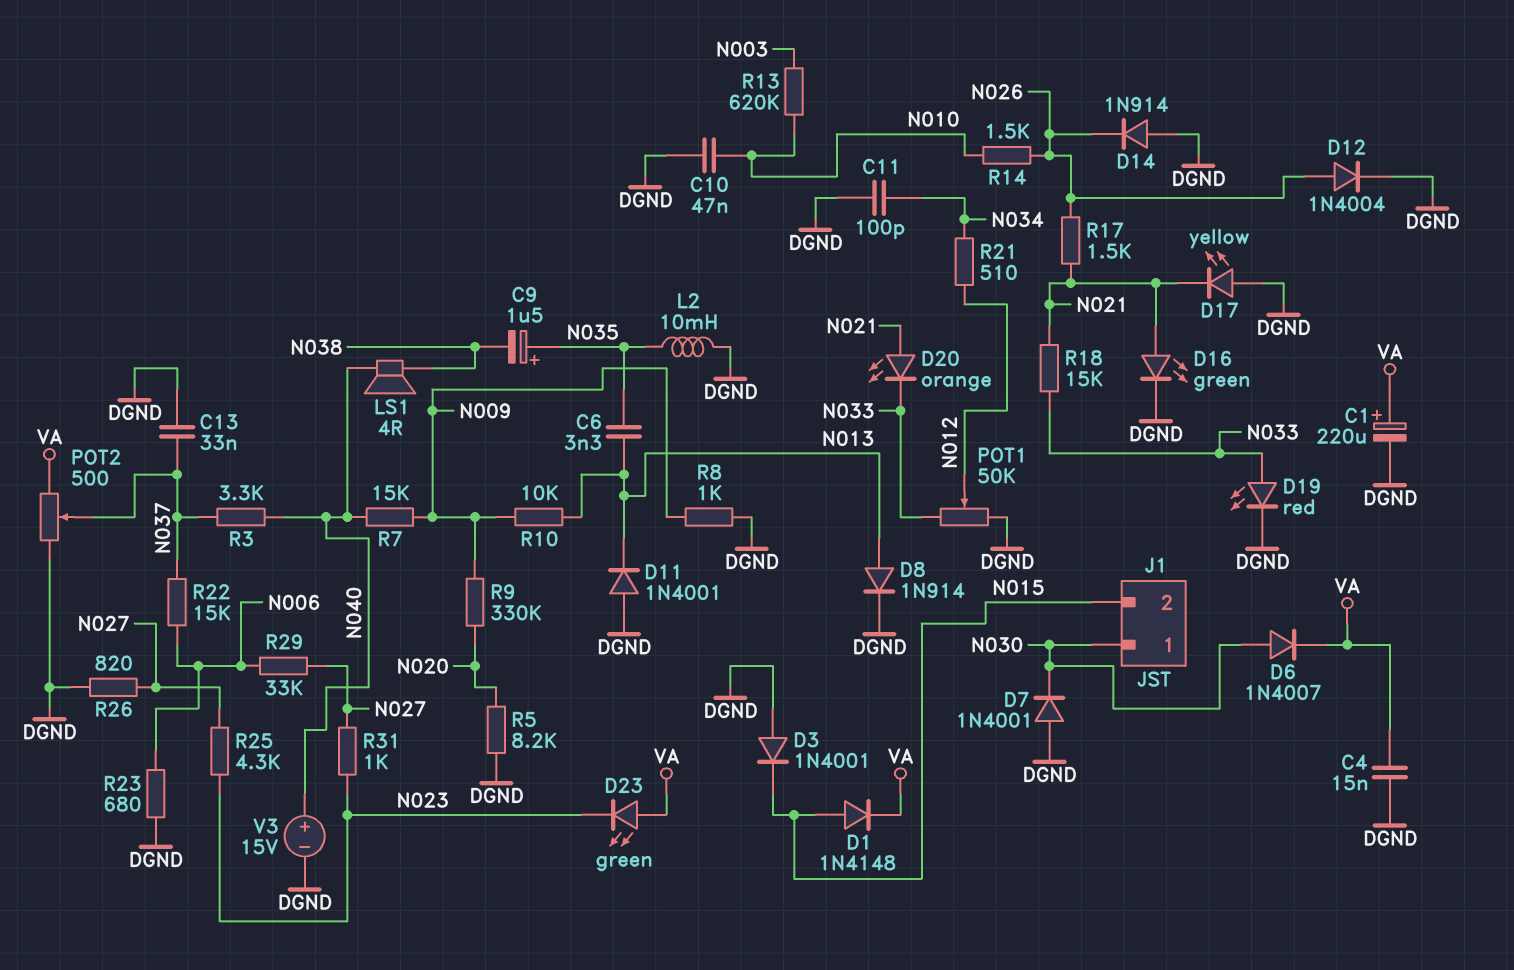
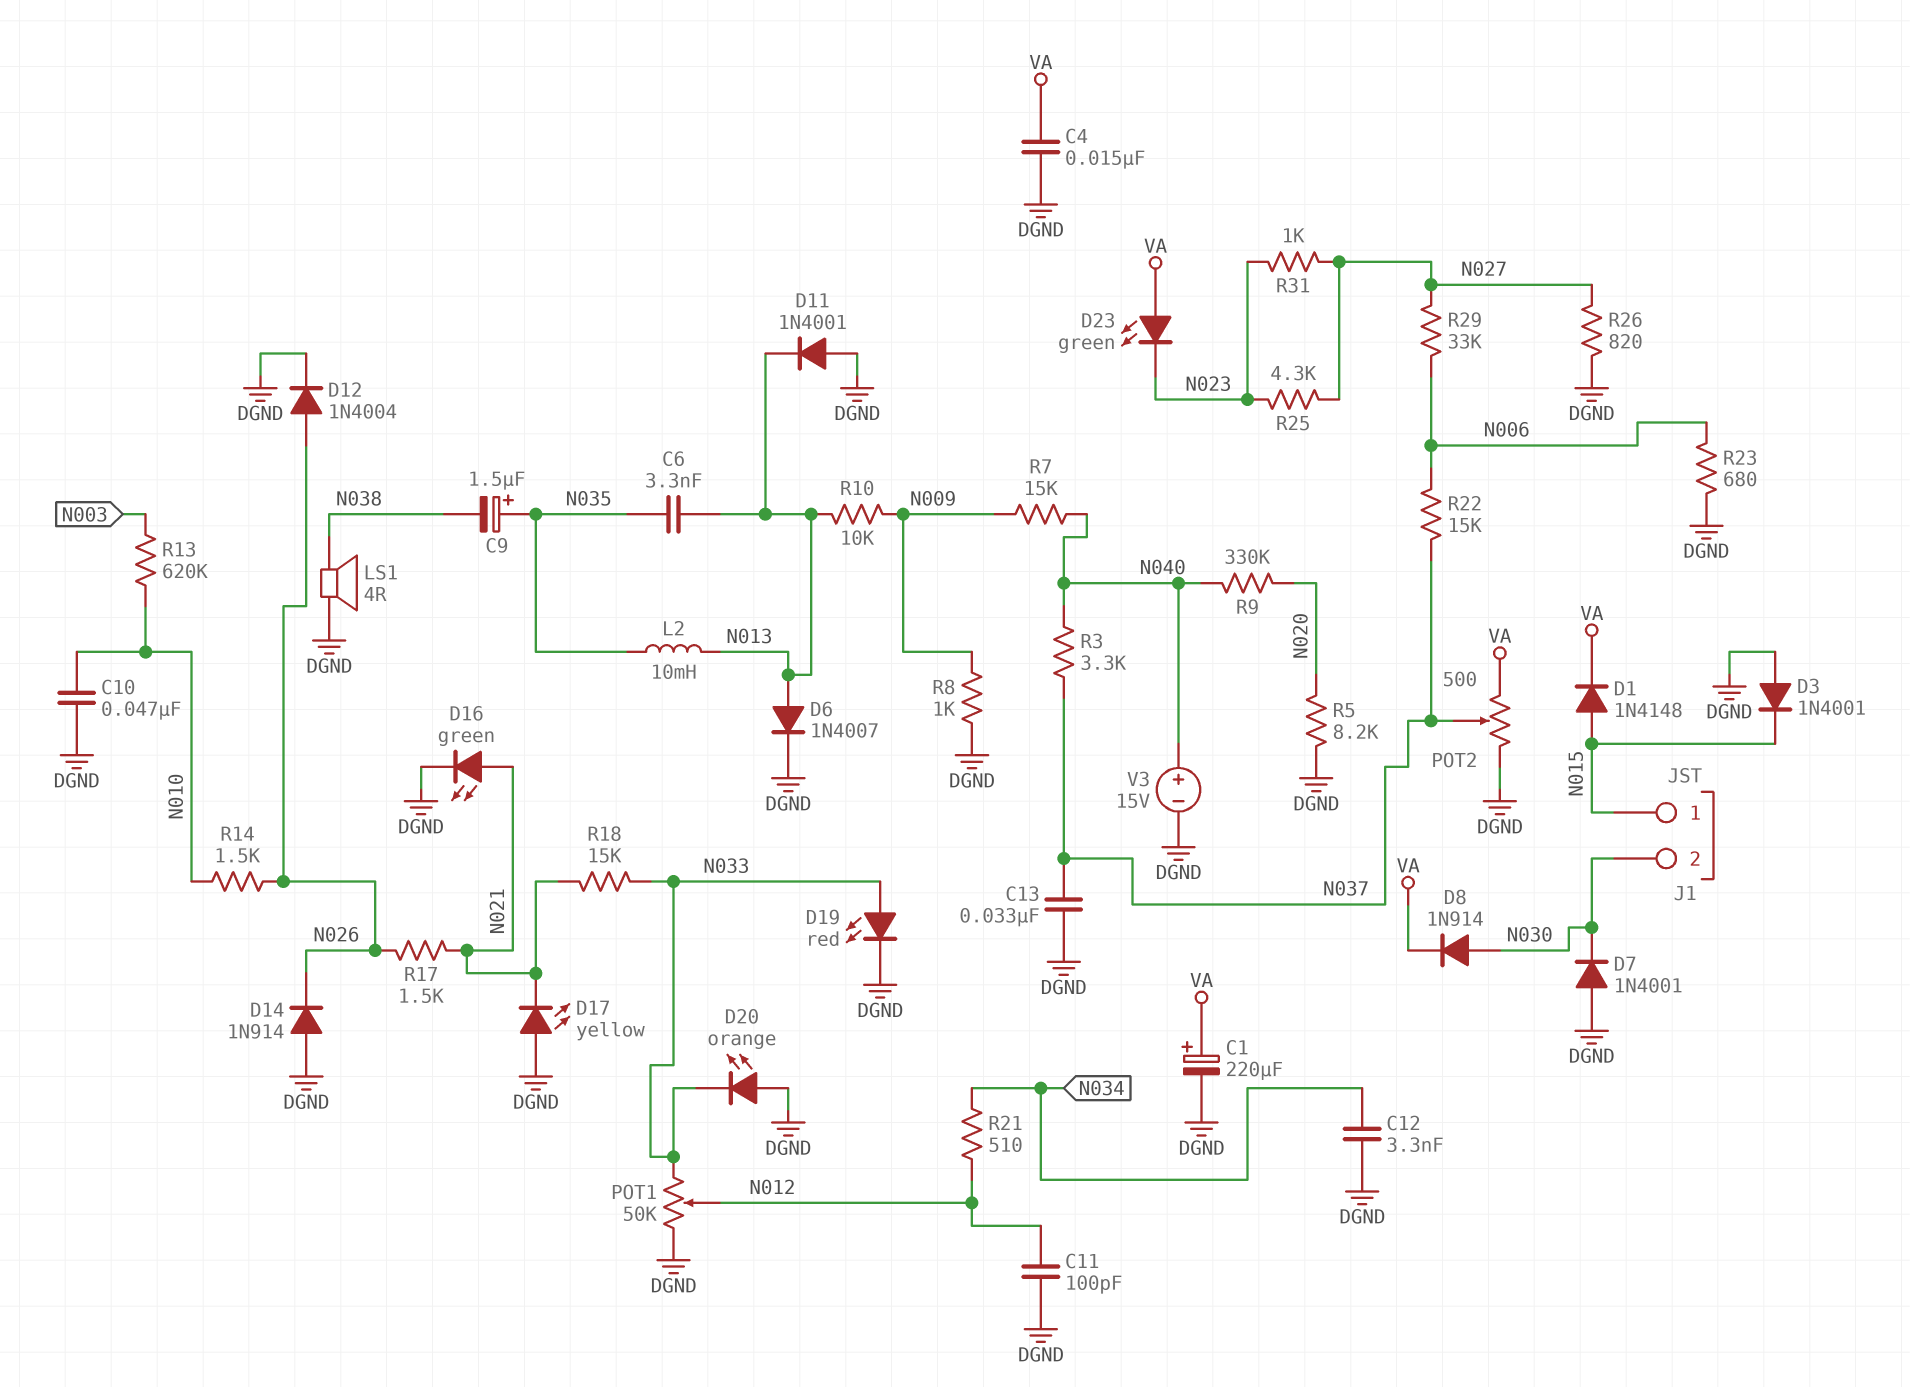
C11: 100pF (DGND, N034) -> 100pF (DGND, N012)
C12: none -> 3.3nF (DGND, N034)
D6: diode 1N4007 (A N030, K VA) -> diode 1N4007 (A N013, K DGND)
D8: diode 1N914 (A N013, K DGND) -> diode 1N914 (A N030, K VA)
D20: LED orange (A N021, K N033) -> LED orange (A DGND, K N033)
J1 pin 1: N030 -> N015
J1 pin 2: N015 -> N030
L2: 10mH (DGND, N035) -> 10mH (N013, N035)
LS1: speaker 4R (N038, N040) -> speaker 4R (DGND, N038)
R9: 330k (N009, N020) -> 330k (N020, N040)

